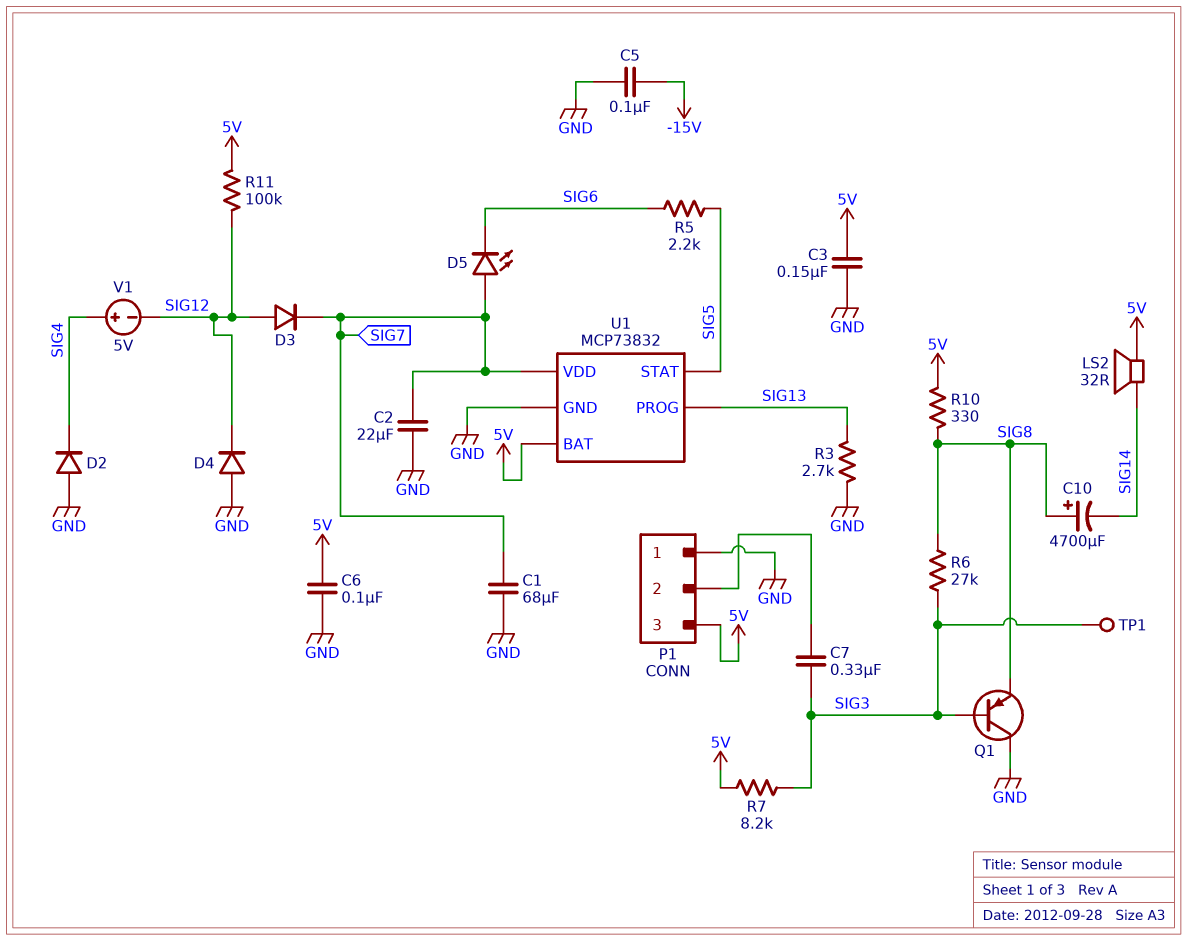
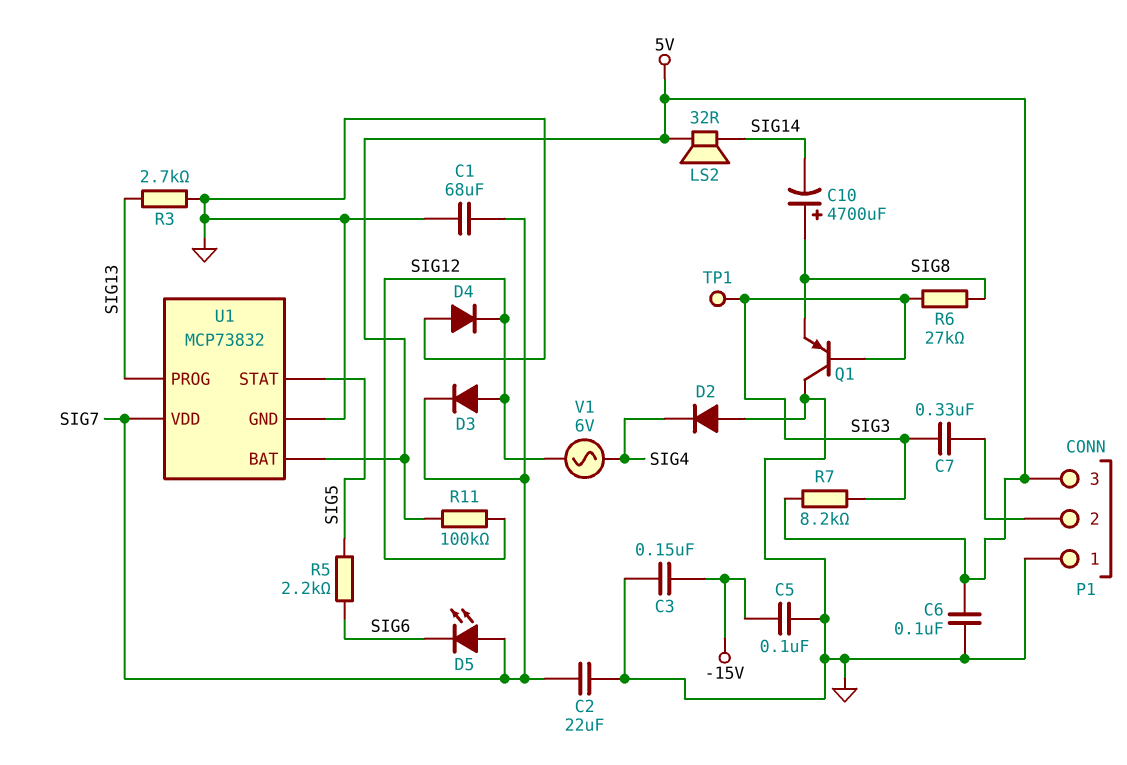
C3: 150nF (5V, GND) -> 150nF (-15V, GND)
R10: 330 (5V, SIG8) -> none
V1: 5V (plus SIG4, minus SIG12) -> AC 6V (SIG4, SIG12)

